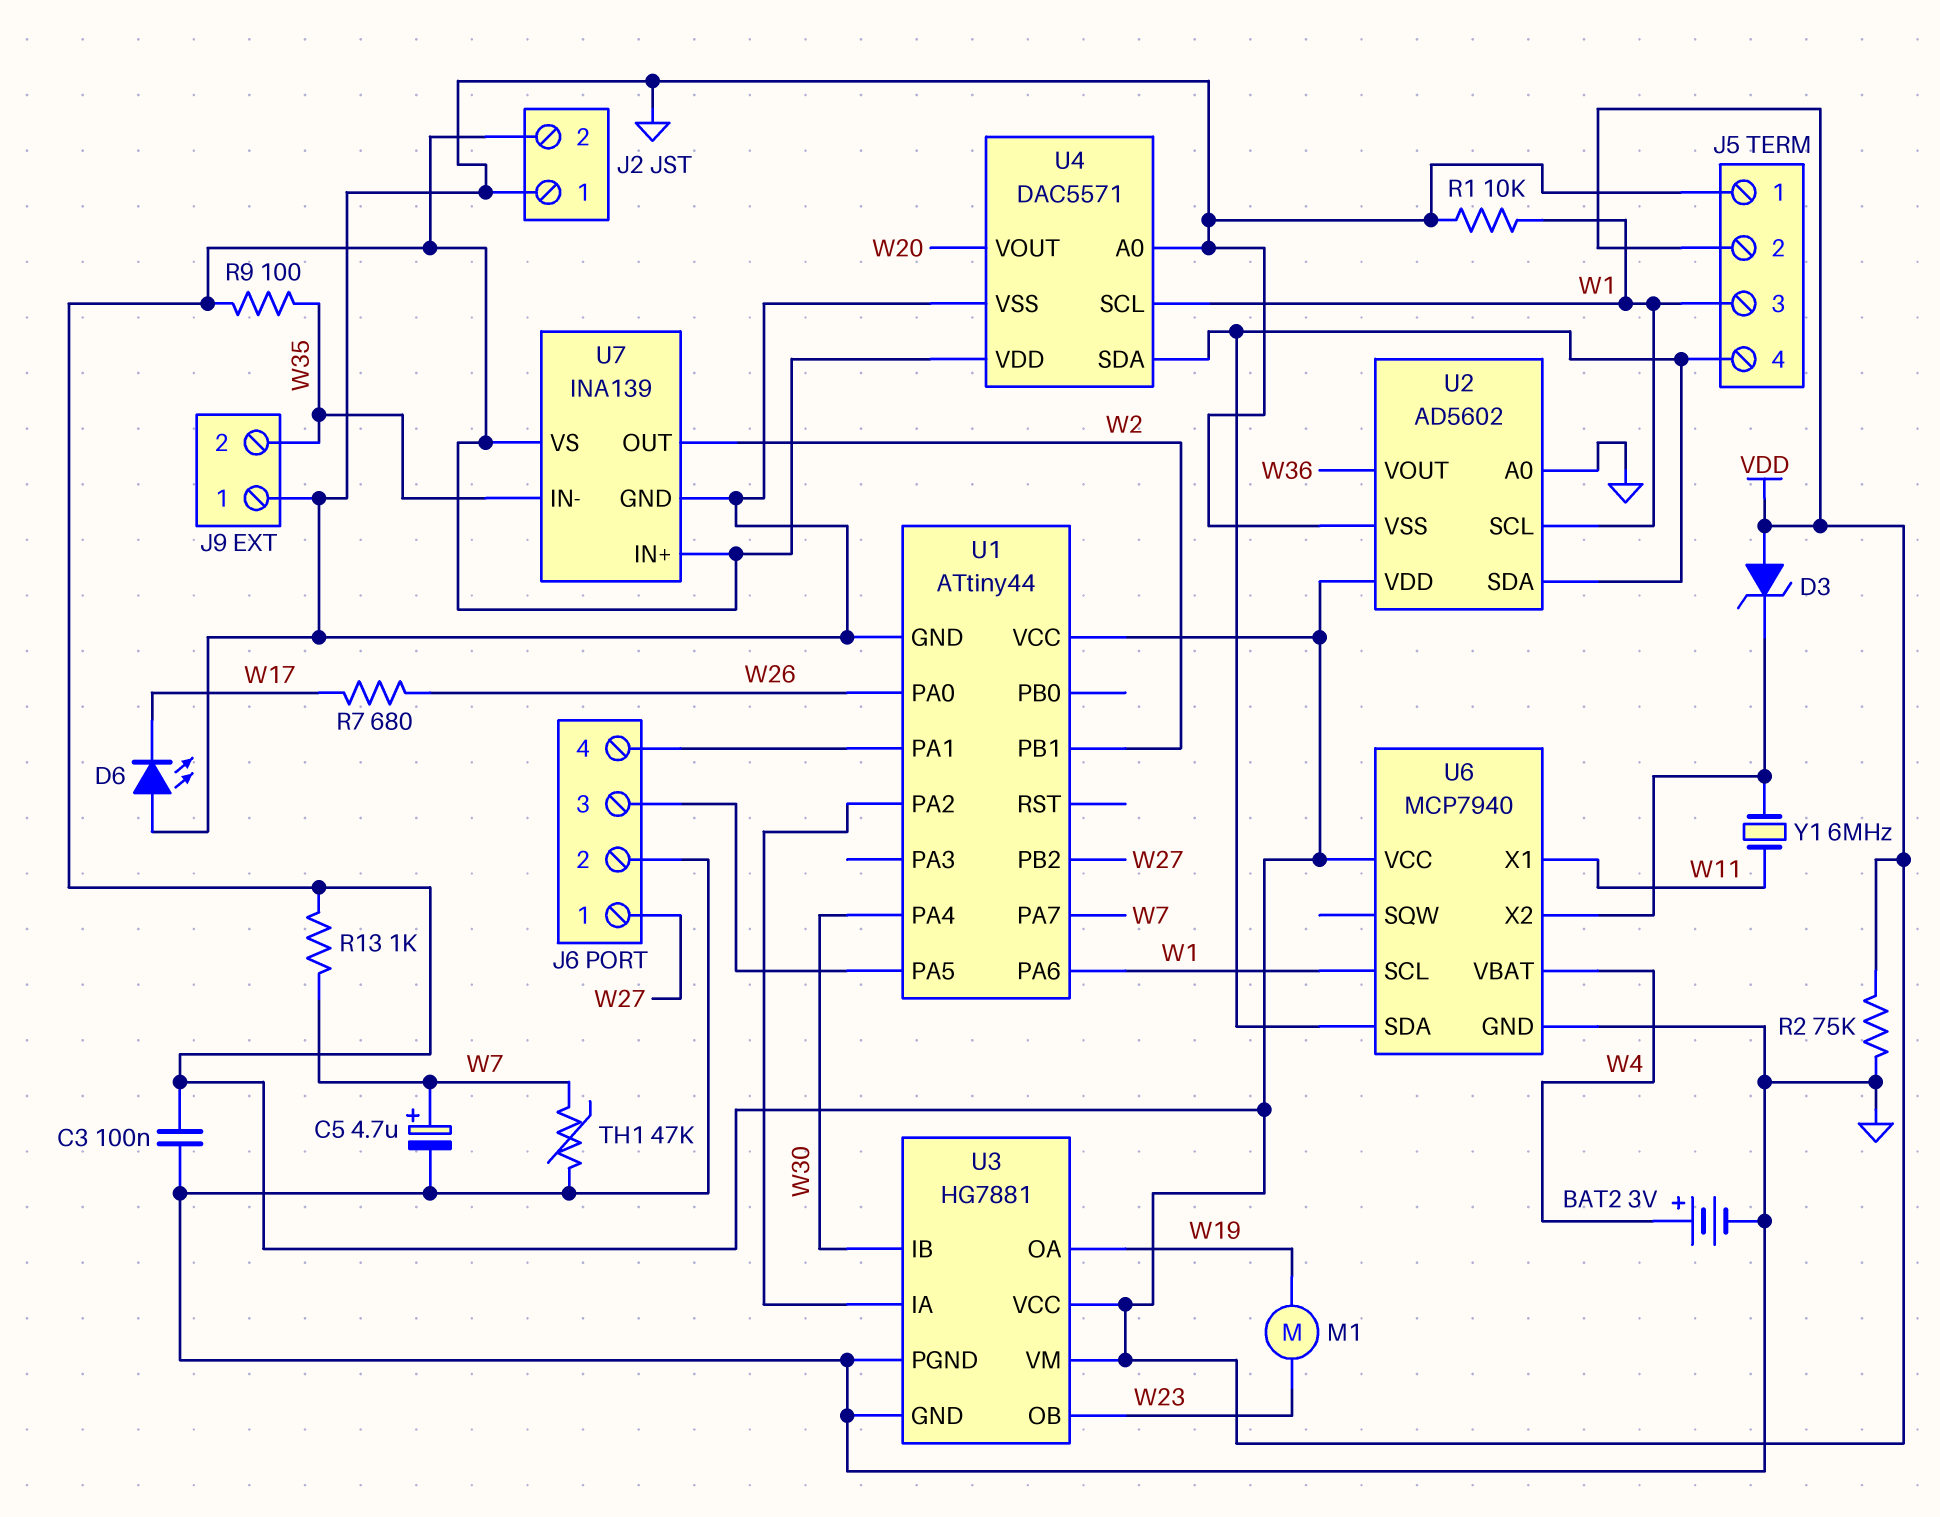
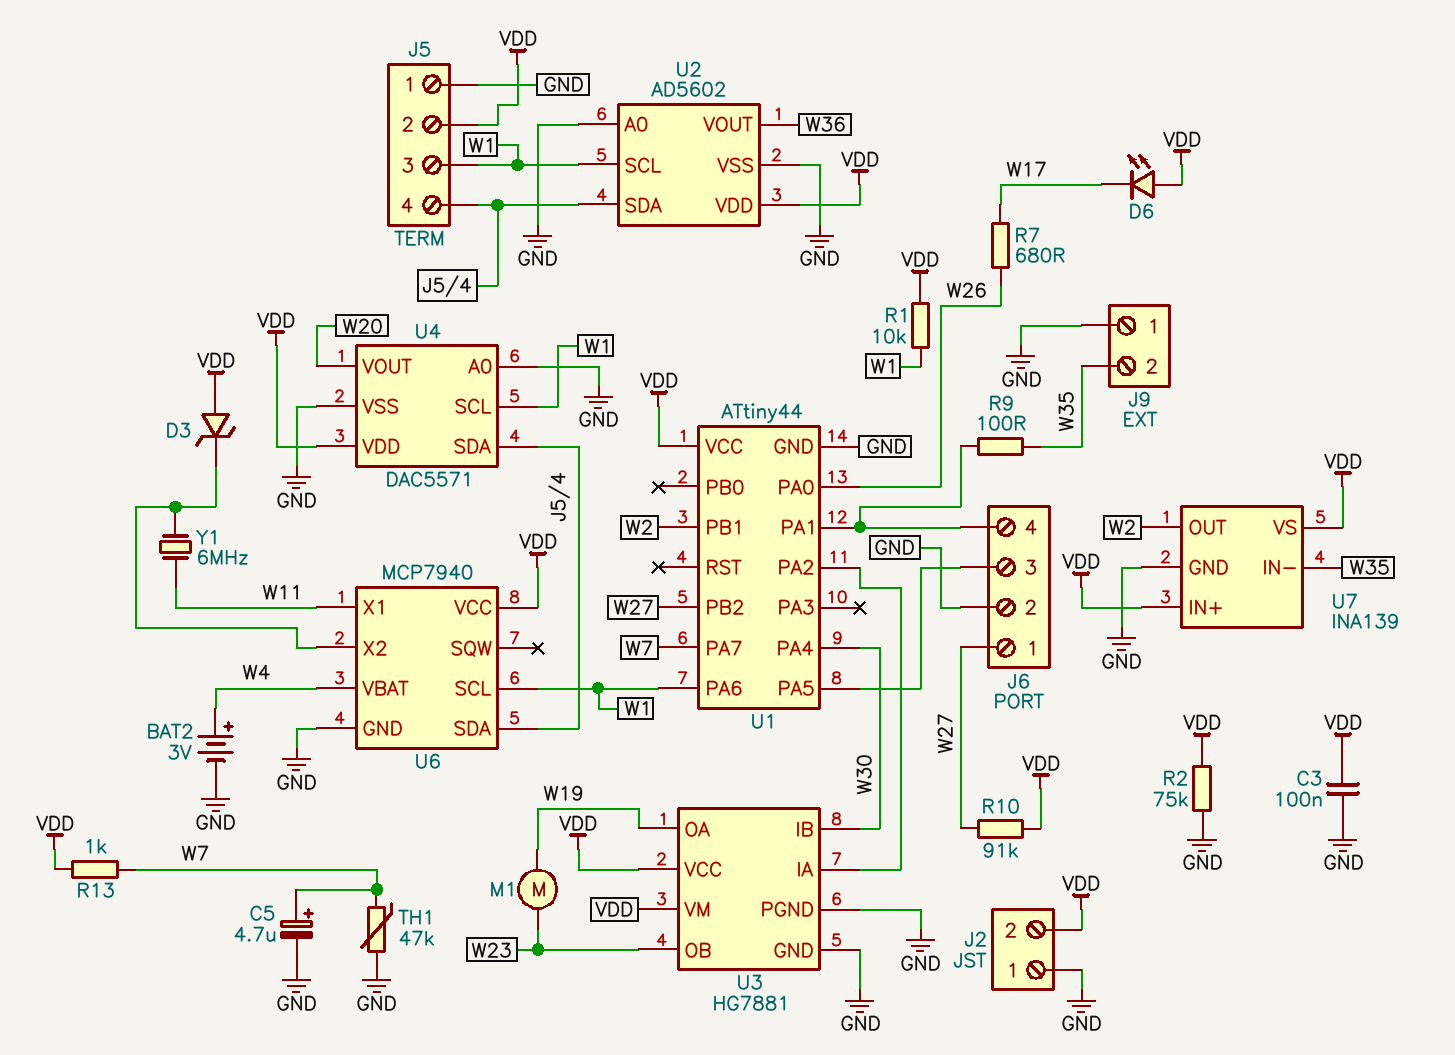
D6: LED (A GND, K W17) -> LED (A VDD, K W17)
R1: 10k (GND, W1) -> 10k (VDD, W1)
R9: 100 (VDD, W35) -> 100 (J6/4, W35)
R10: none -> 91k (VDD, W27)

